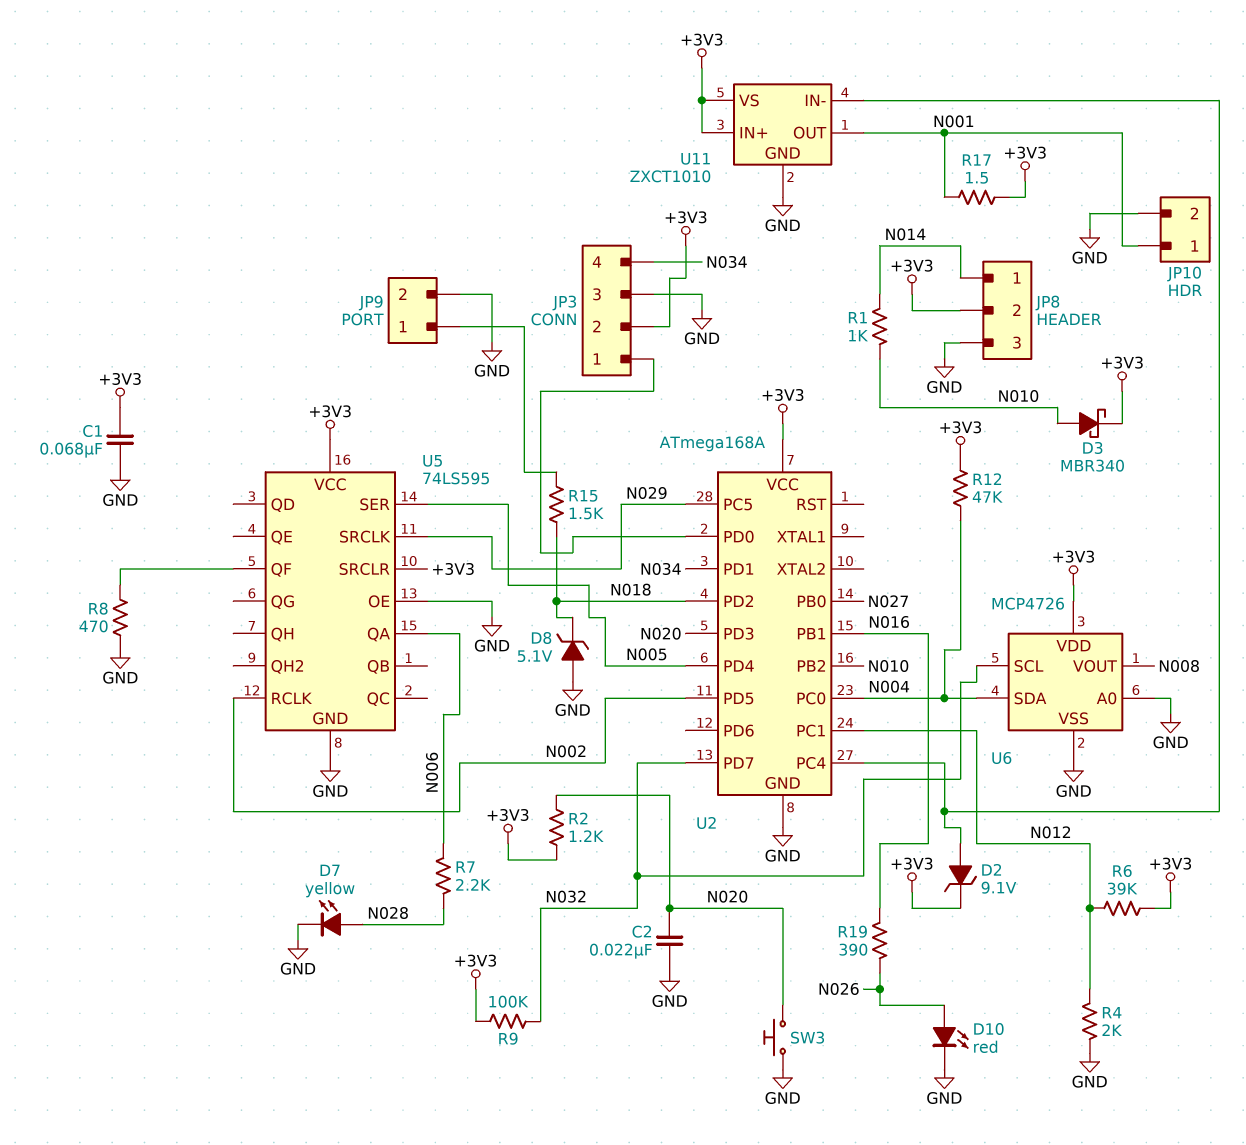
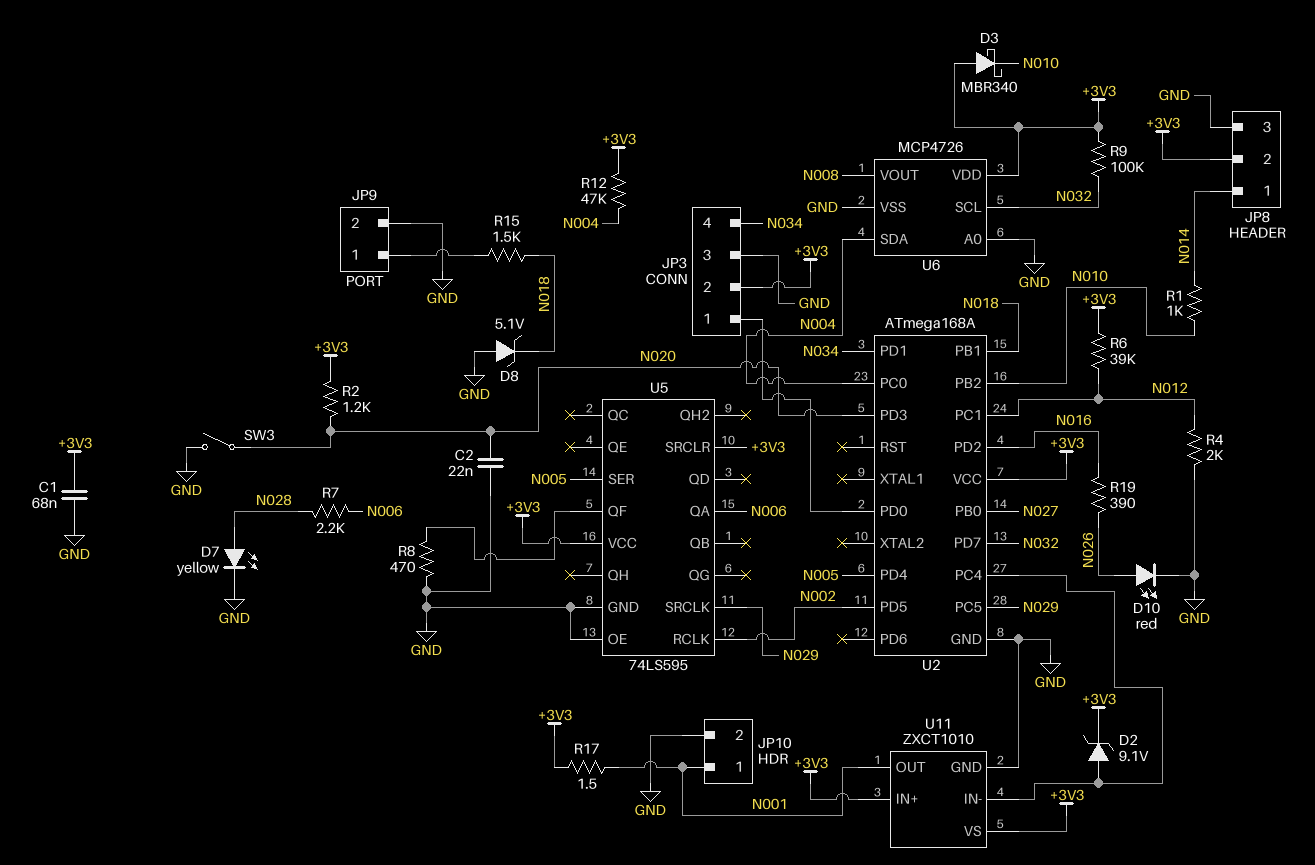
D3: schottky MBR340 (A N010, K +3V3) -> schottky MBR340 (A +3V3, K N010)
SW3: button (GND, N020) -> switch (GND, N020)
U2 pin PB1: N016 -> N018
U2 pin PD2: N018 -> N016

